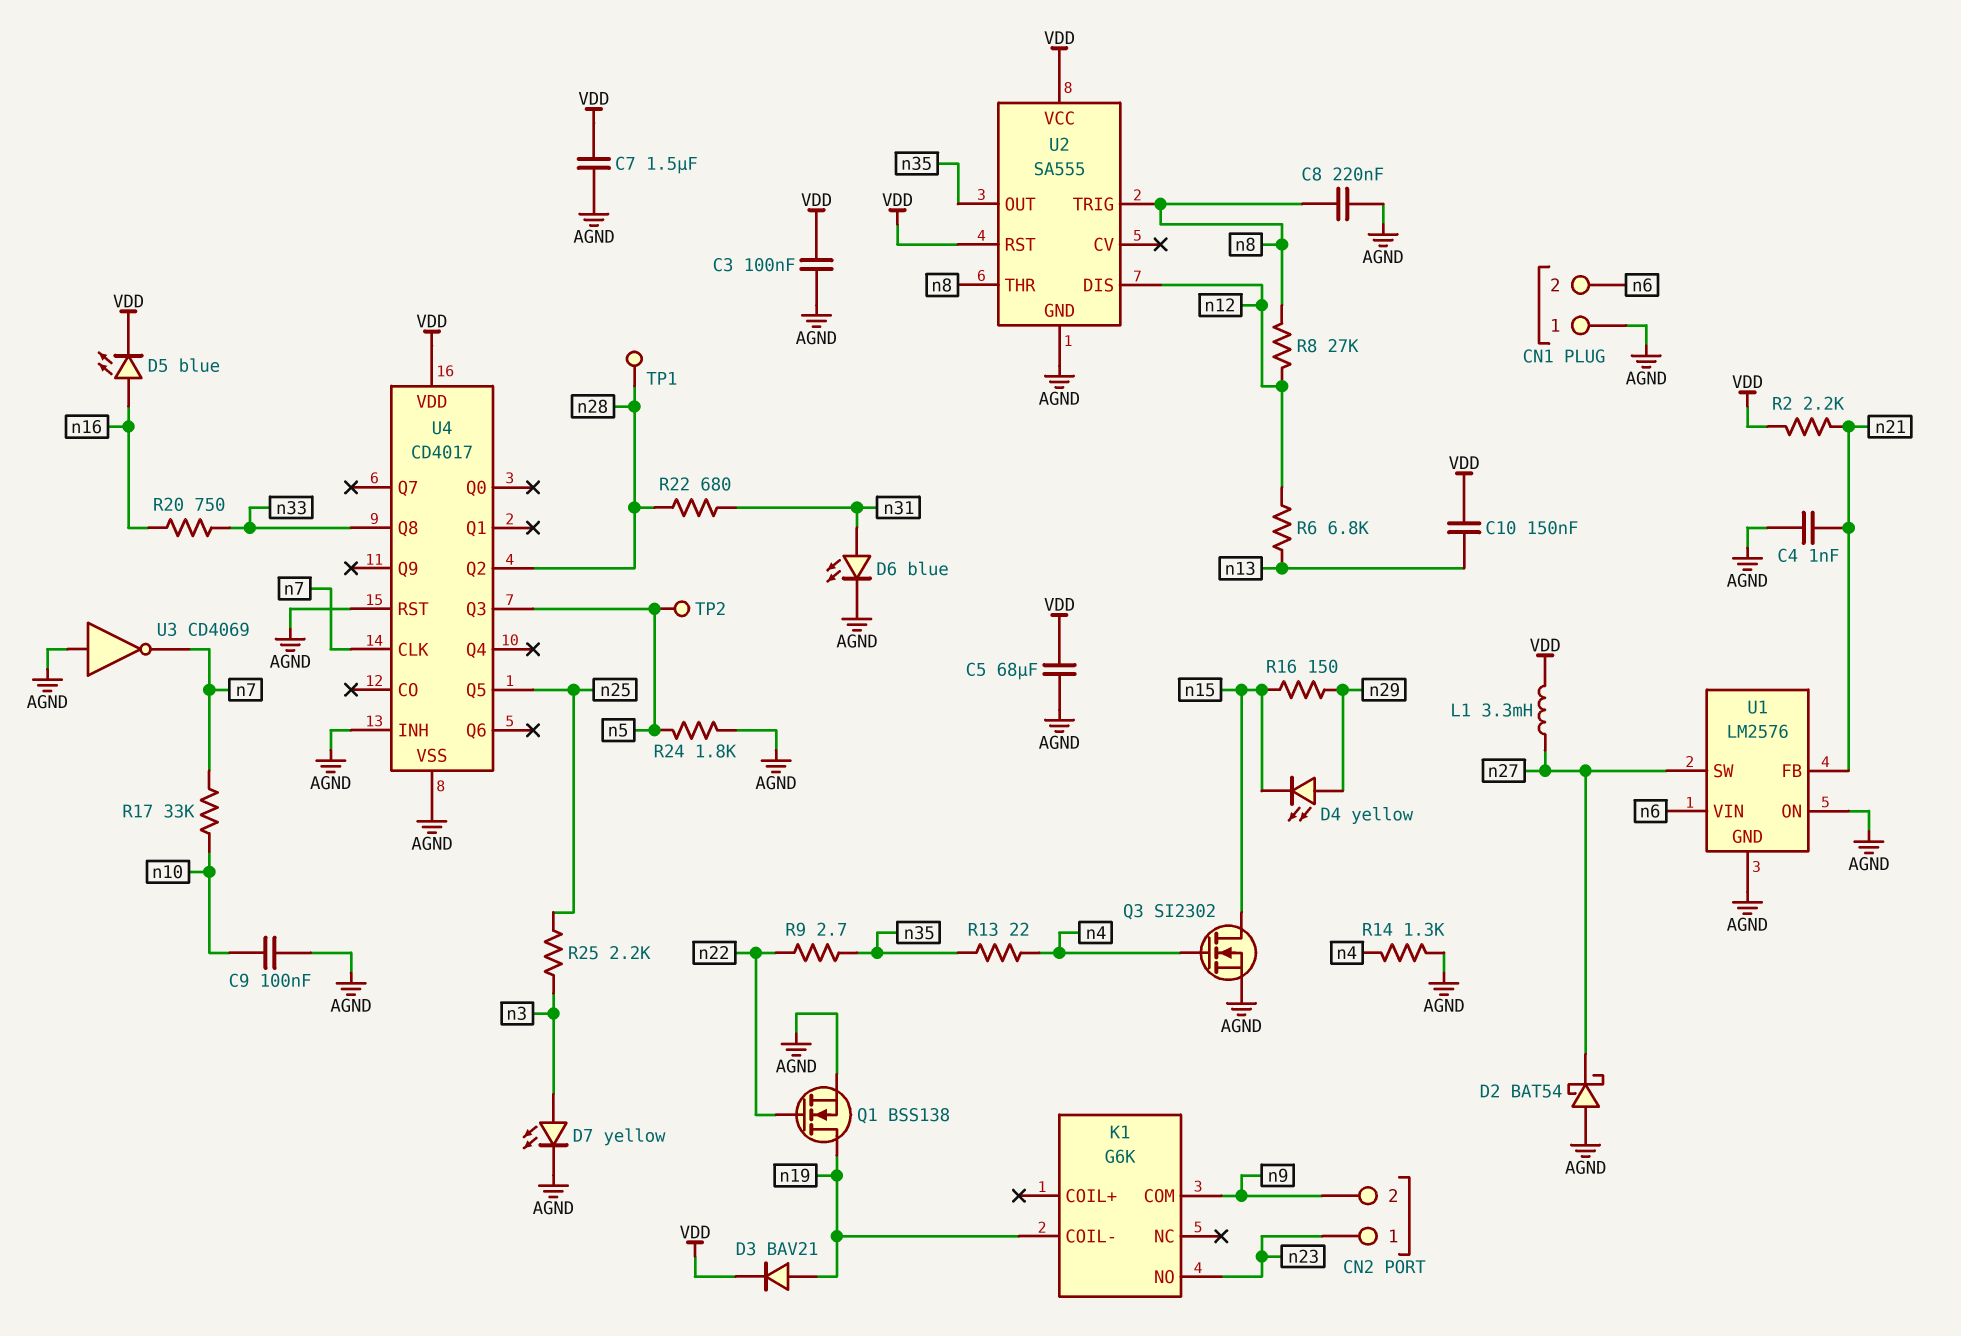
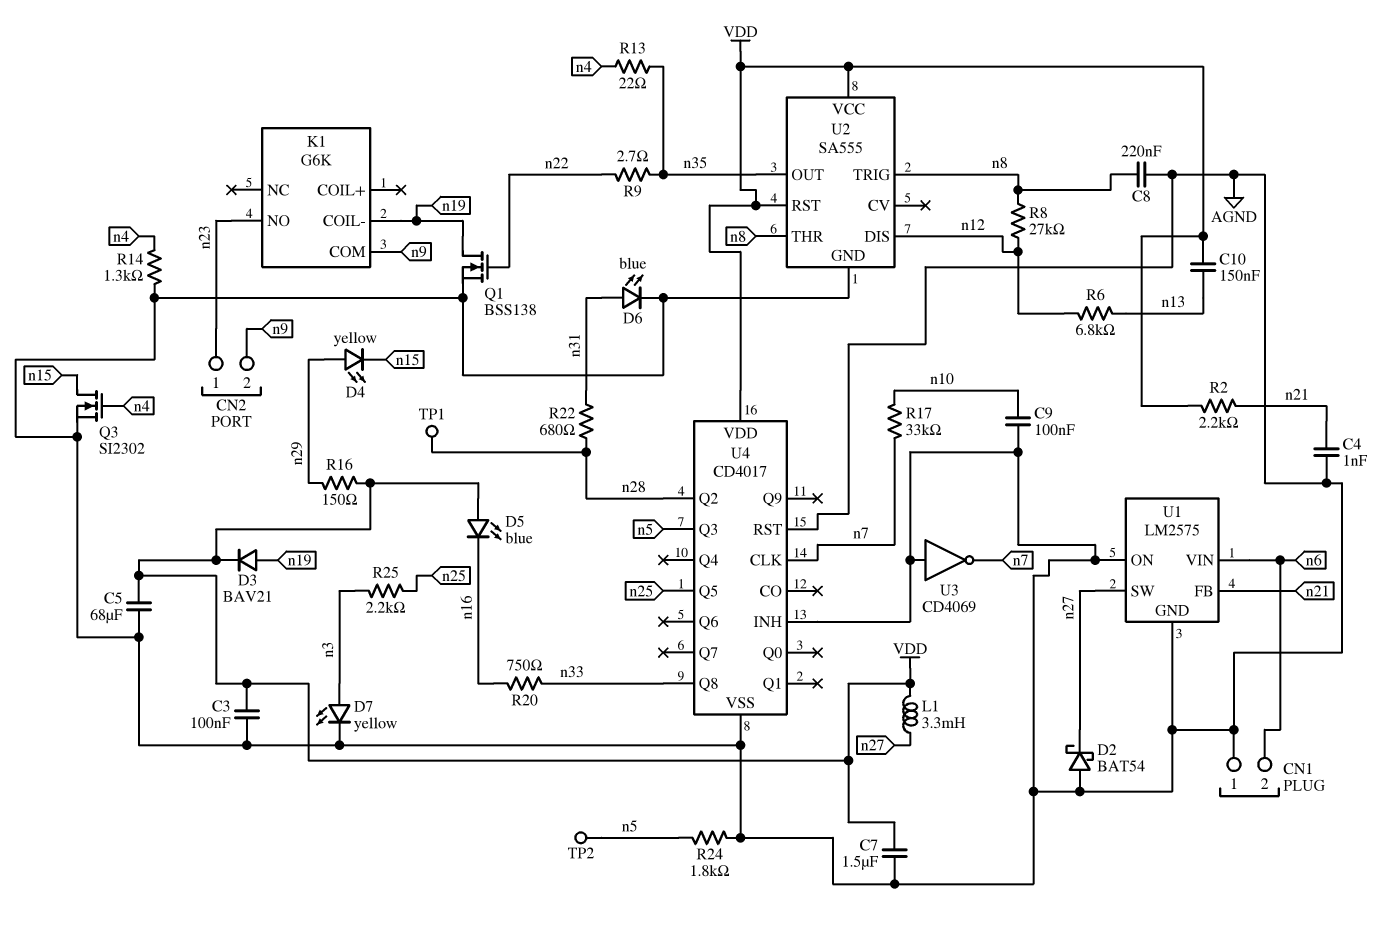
D5: LED blue (A n16, K VDD) -> LED blue (A VDD, K n16)
R16: 150 (n15, n29) -> 150 (VDD, n29)
U1: LM2576 -> LM2575

